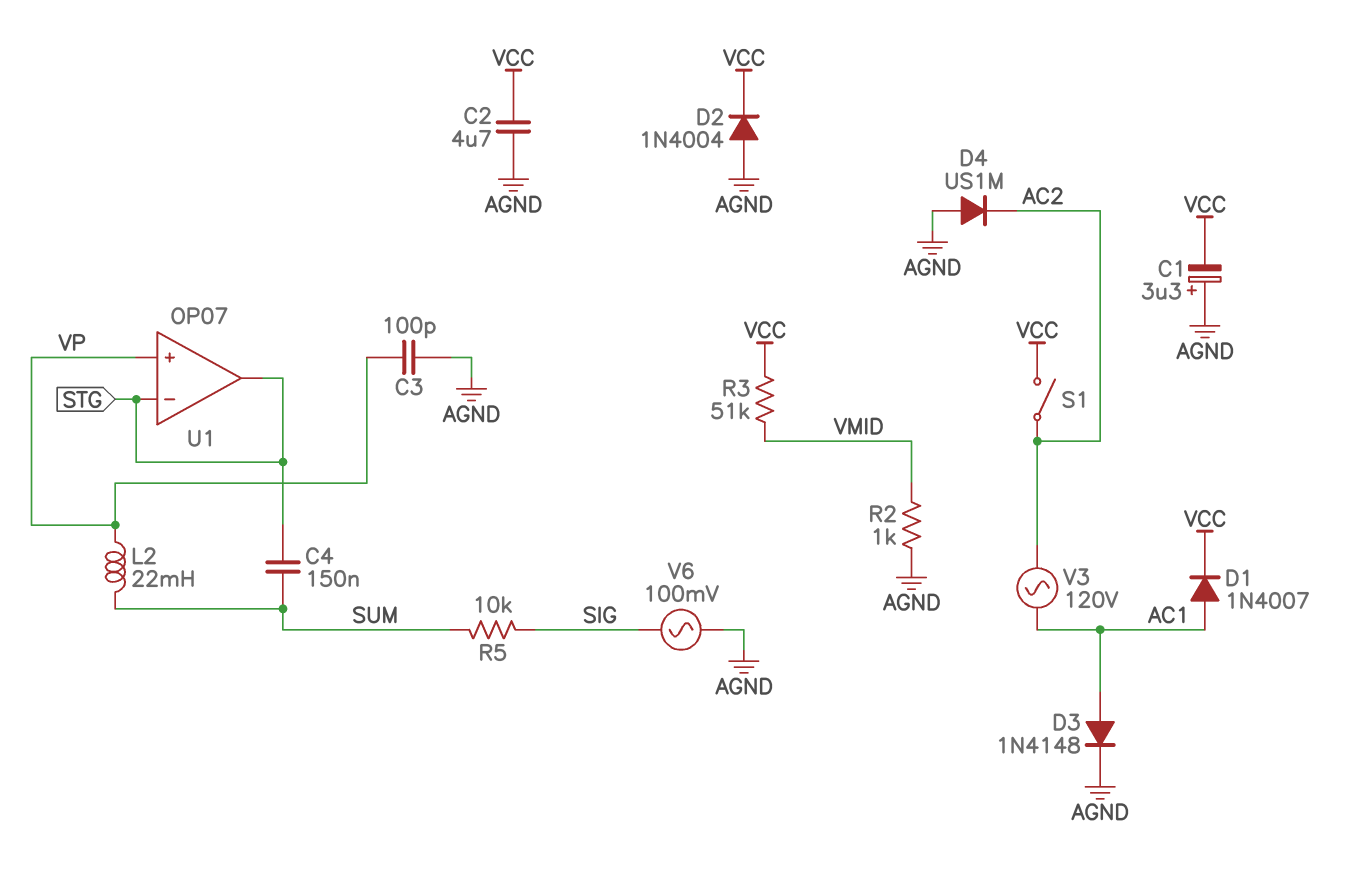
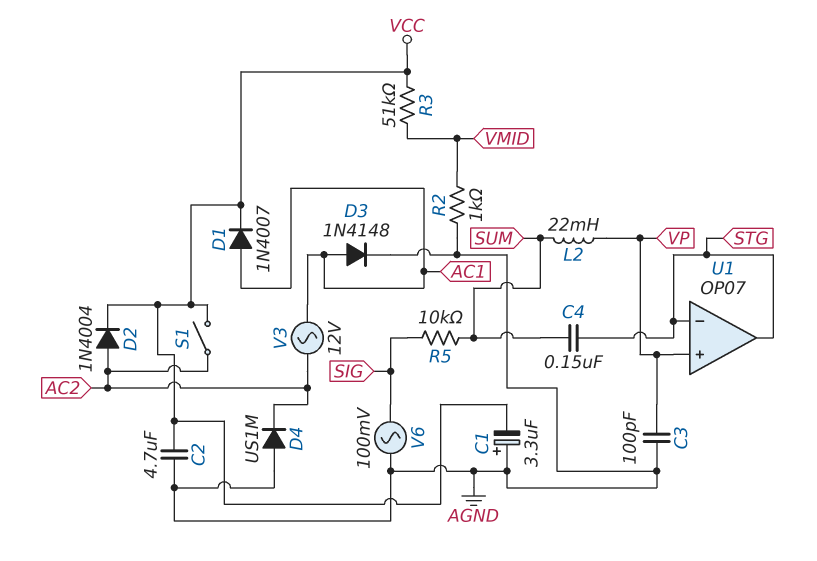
D2: diode 1N4004 (A AGND, K VCC) -> diode 1N4004 (A AC2, K VCC)
V3: AC 120V (AC1, AC2) -> AC 12V (AC1, AC2)

